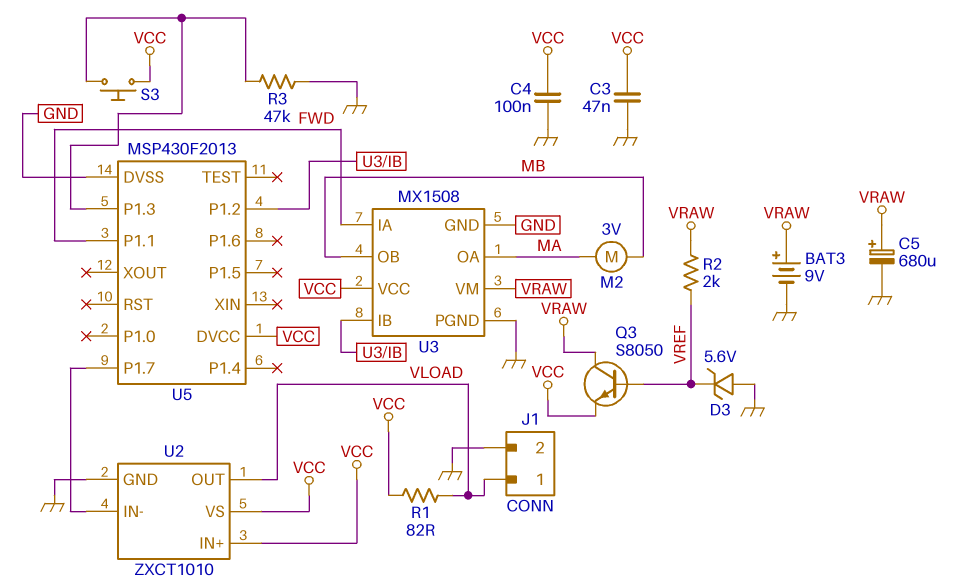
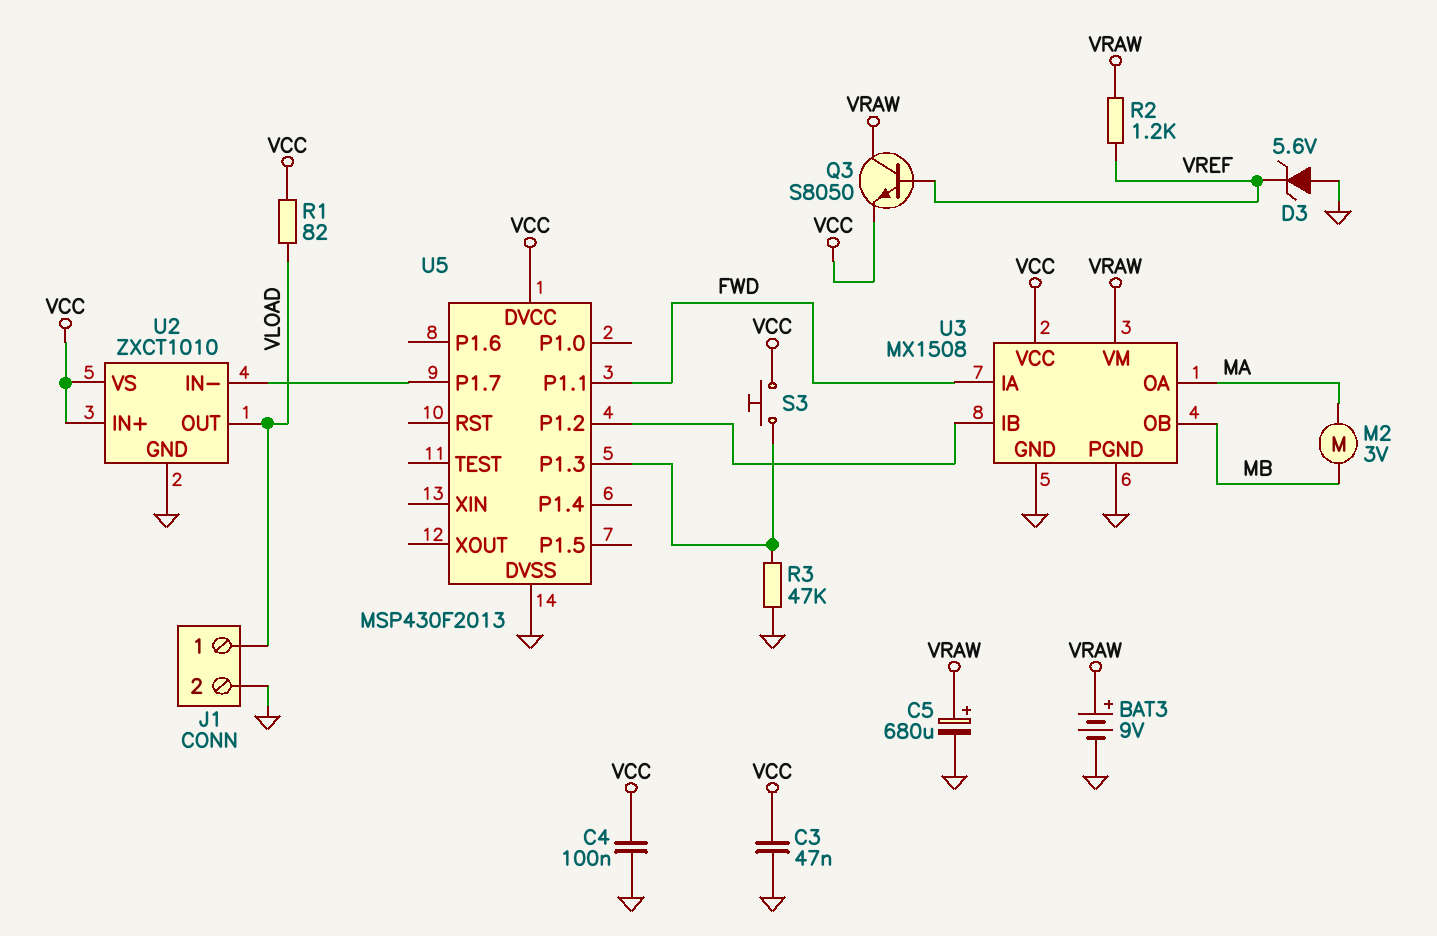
R2: 2k (VRAW, VREF) -> 1.2k (VRAW, VREF)

